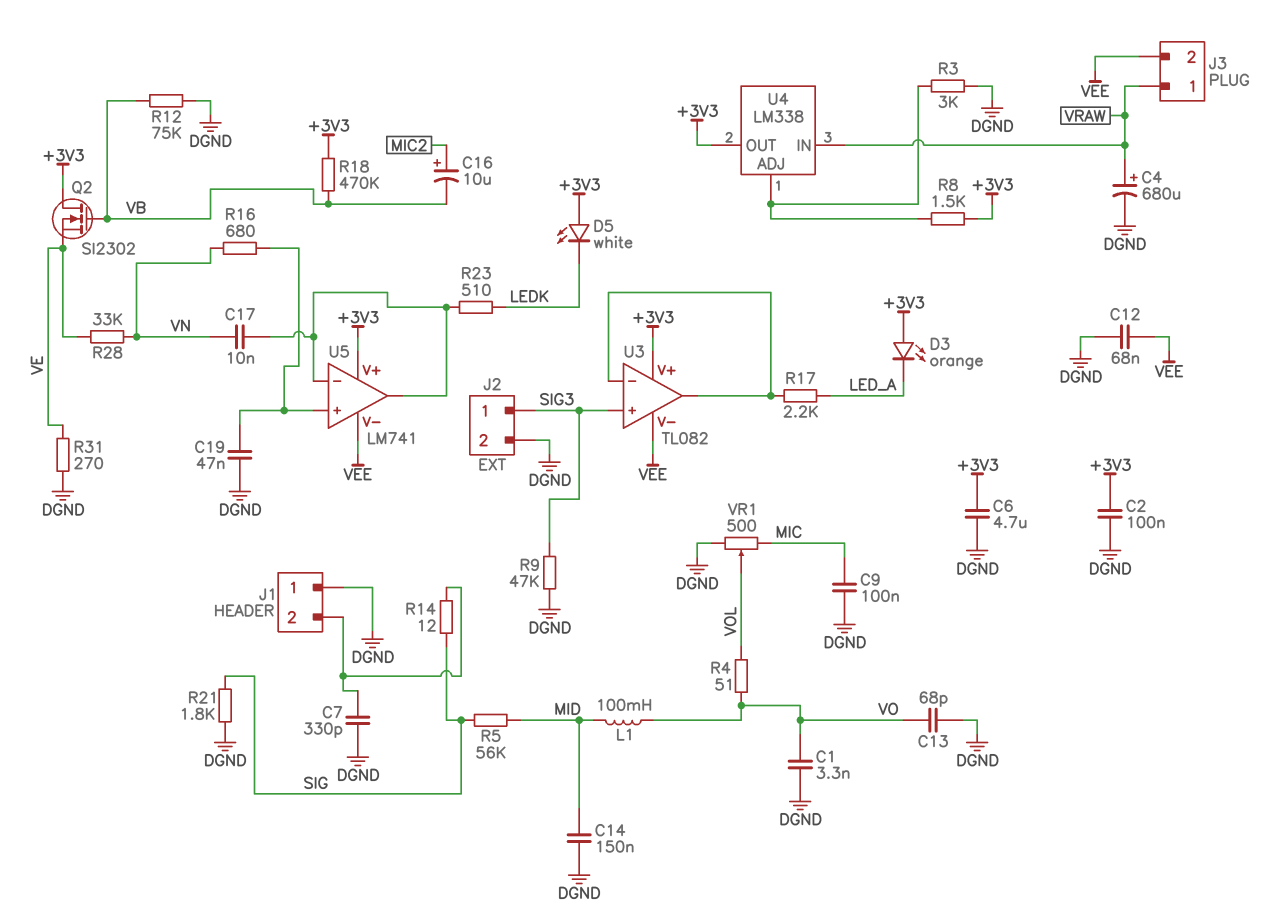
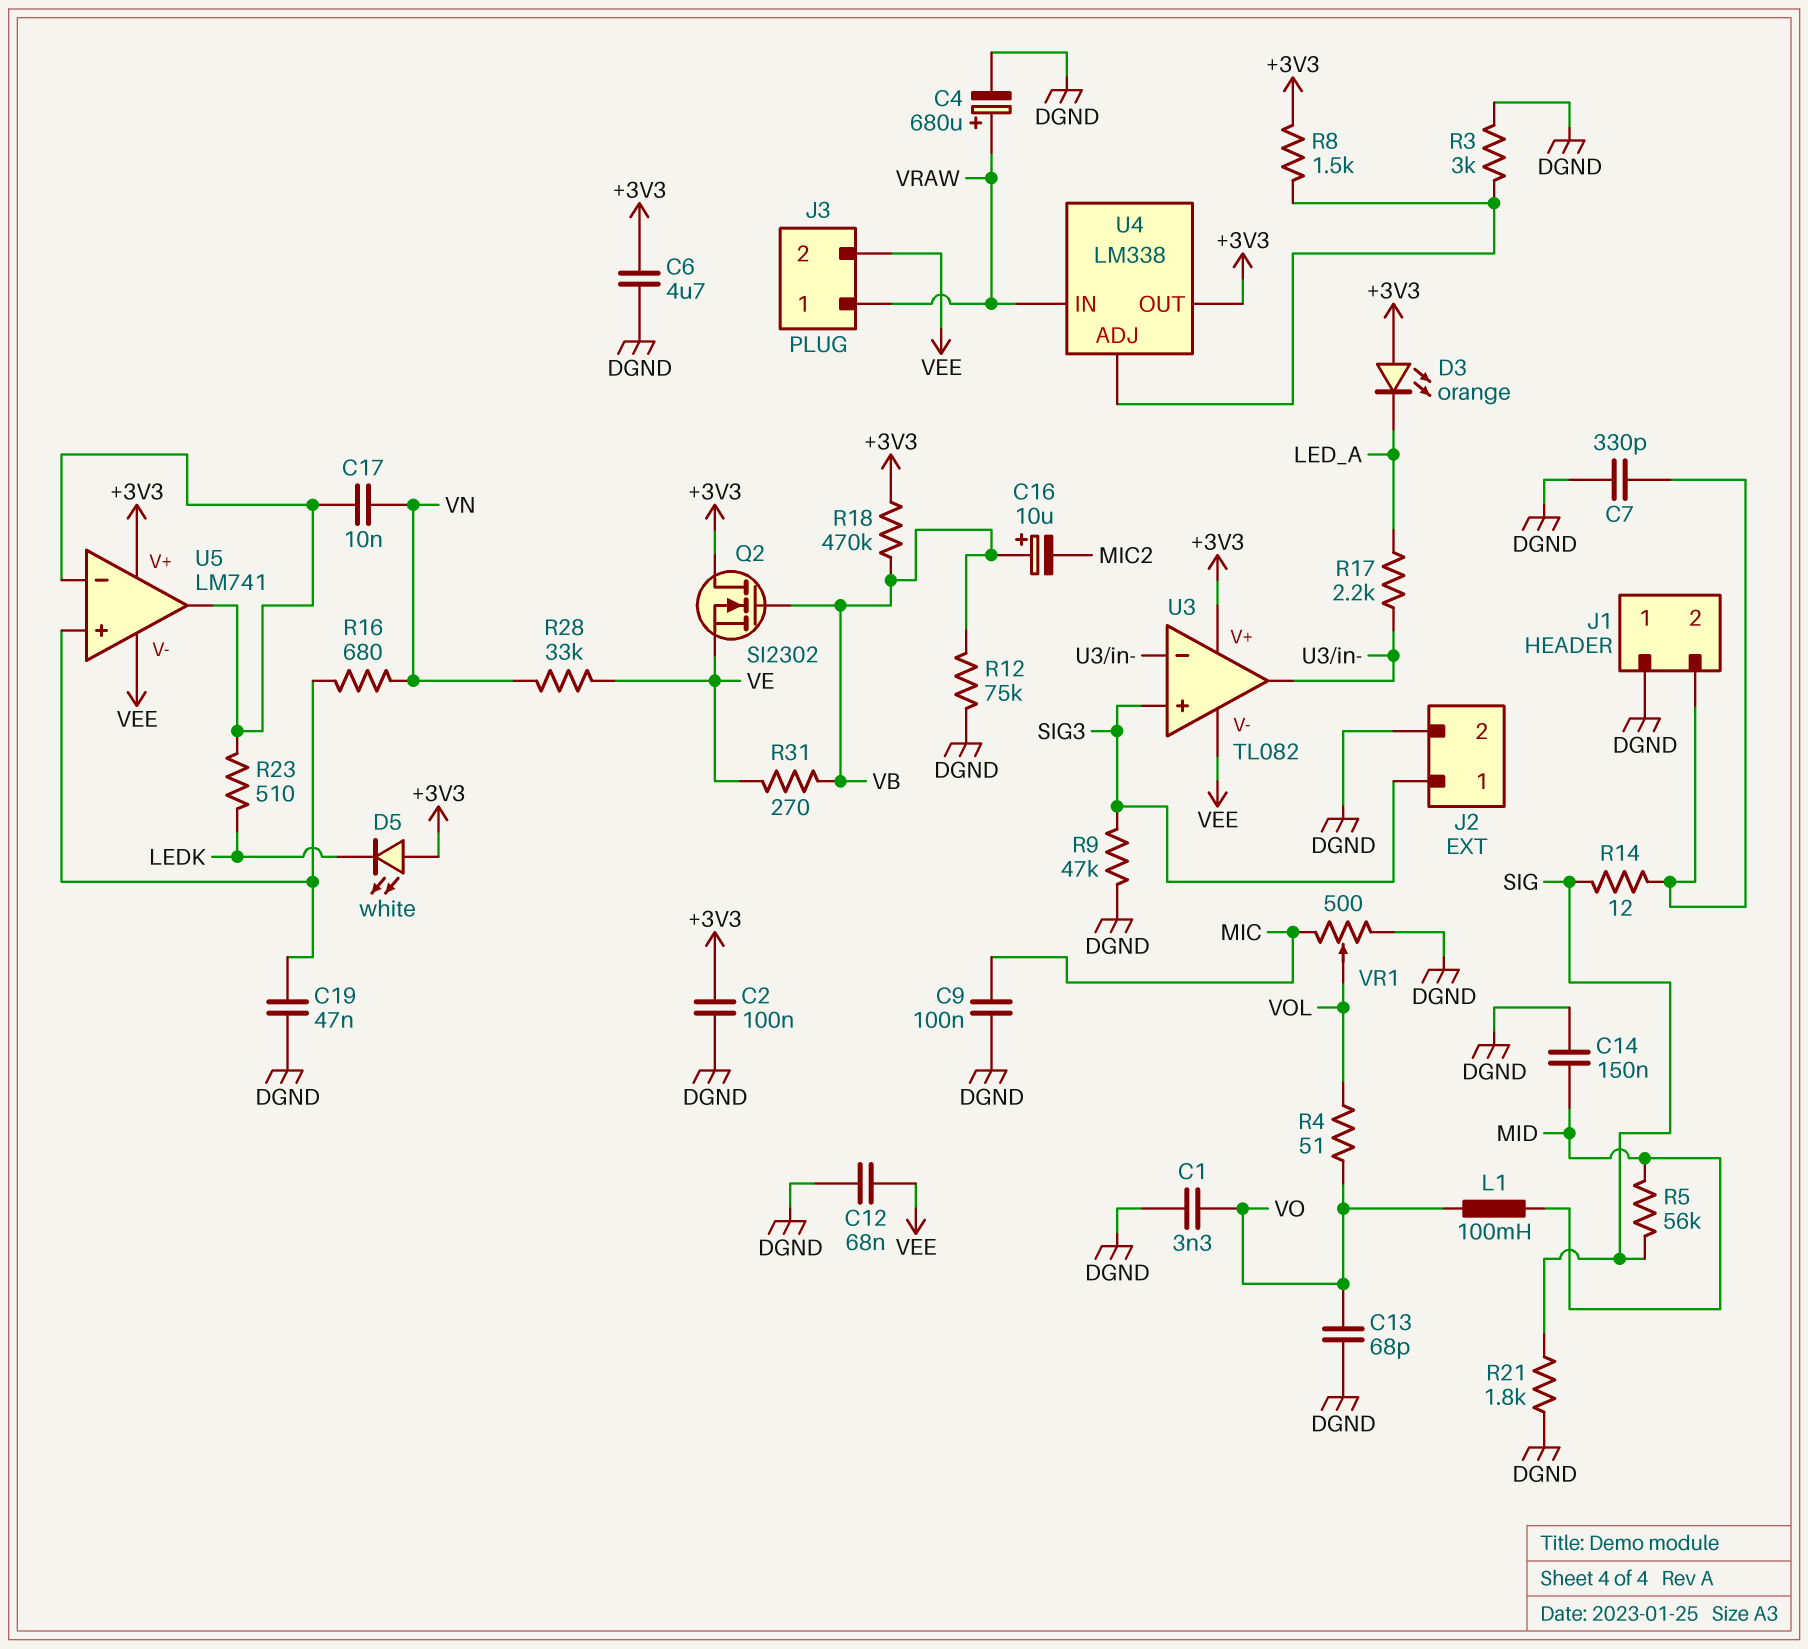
C16: 10uF (plus MIC2, minus VB) -> 10uF (plus VB, minus MIC2)
R31: 270 (DGND, VE) -> 270 (VB, VE)

